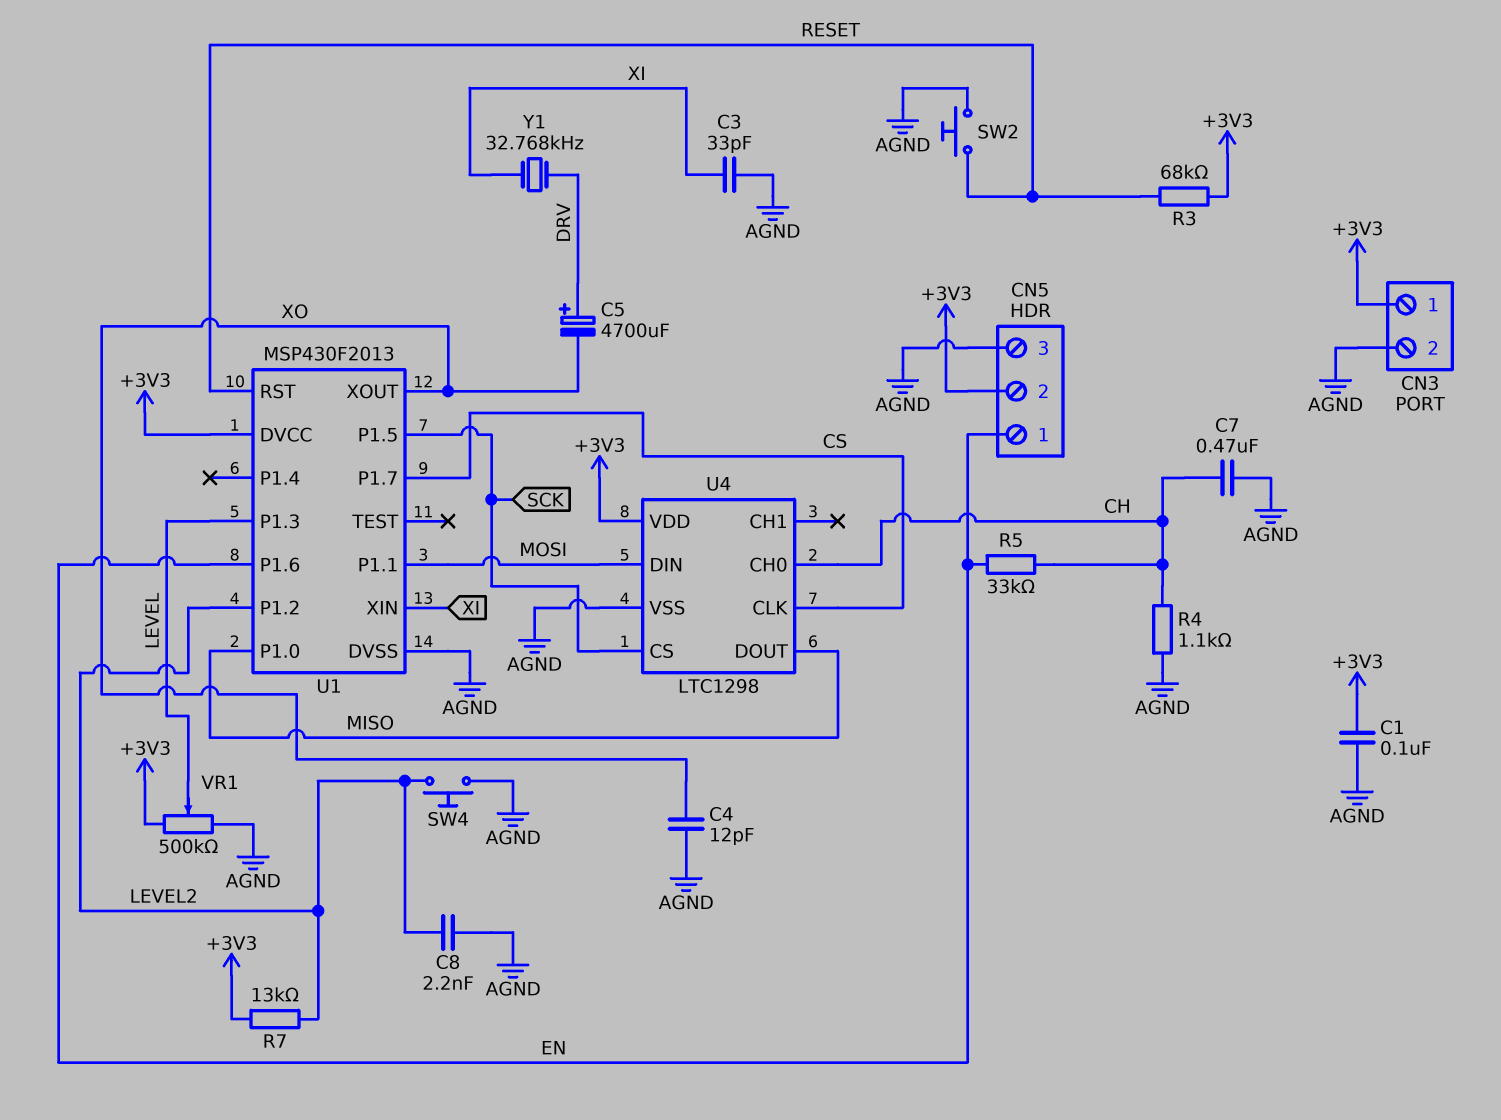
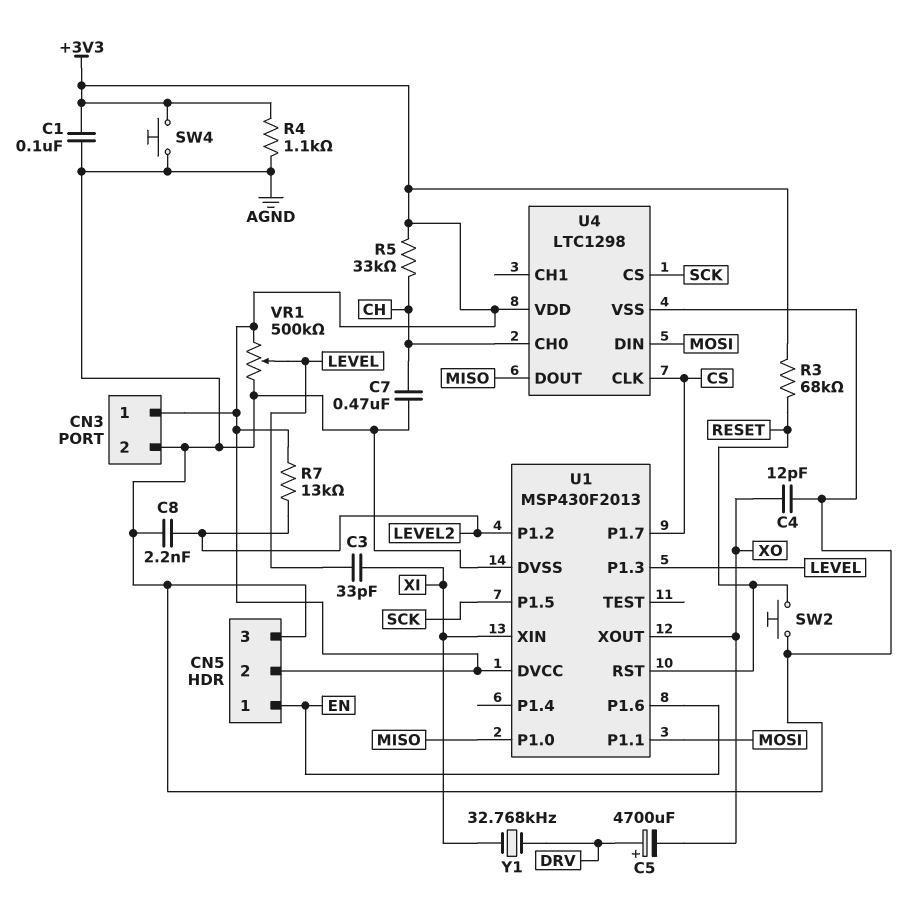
C3: 33pF (AGND, XI) -> 33pF (LEVEL, XI)
R4: 1.1k (AGND, CH) -> 1.1k (+3V3, AGND)
R5: 33k (CH, EN) -> 33k (+3V3, CH)
SW4: button (AGND, LEVEL2) -> button (+3V3, AGND)

